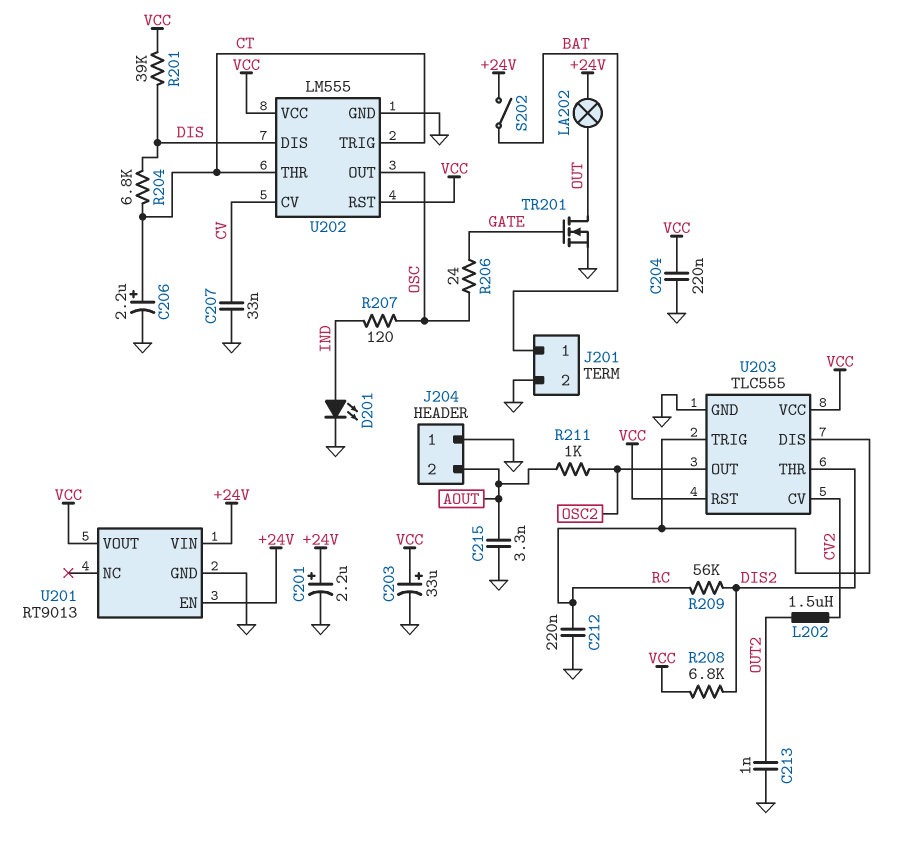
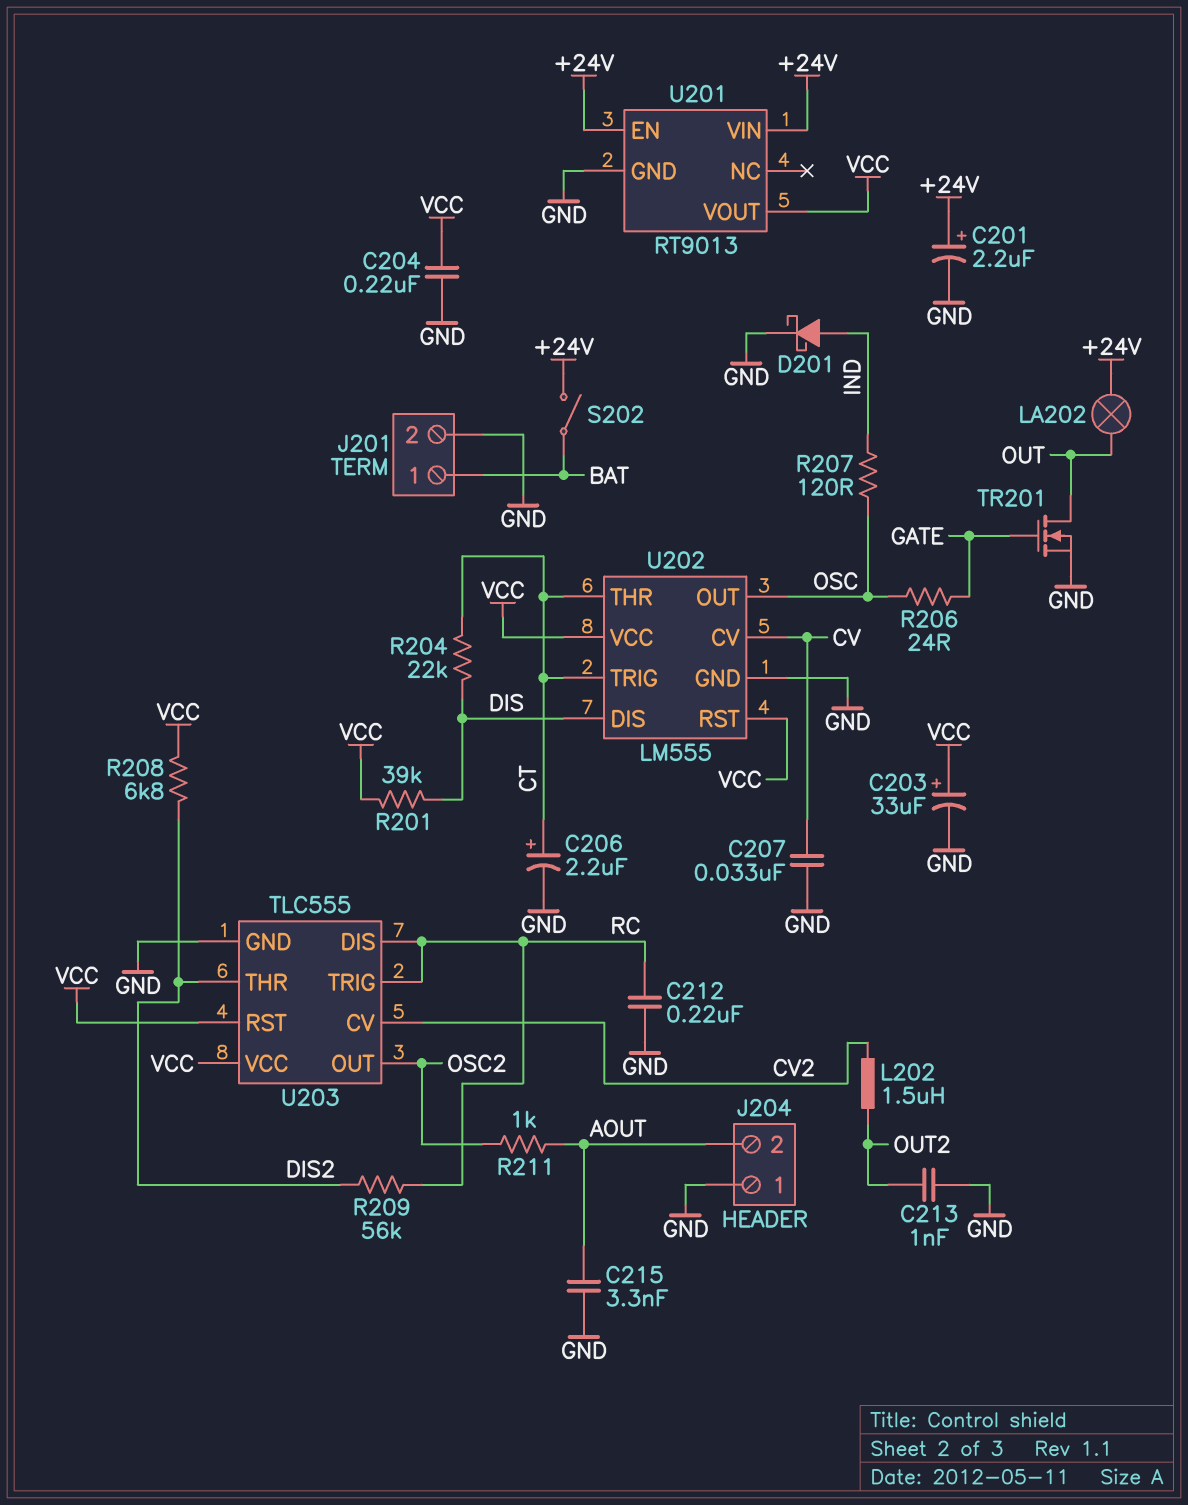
D201: LED (A IND, K GND) -> schottky (A IND, K GND)
R204: 6.8k (CT, DIS) -> 22k (CT, DIS)

